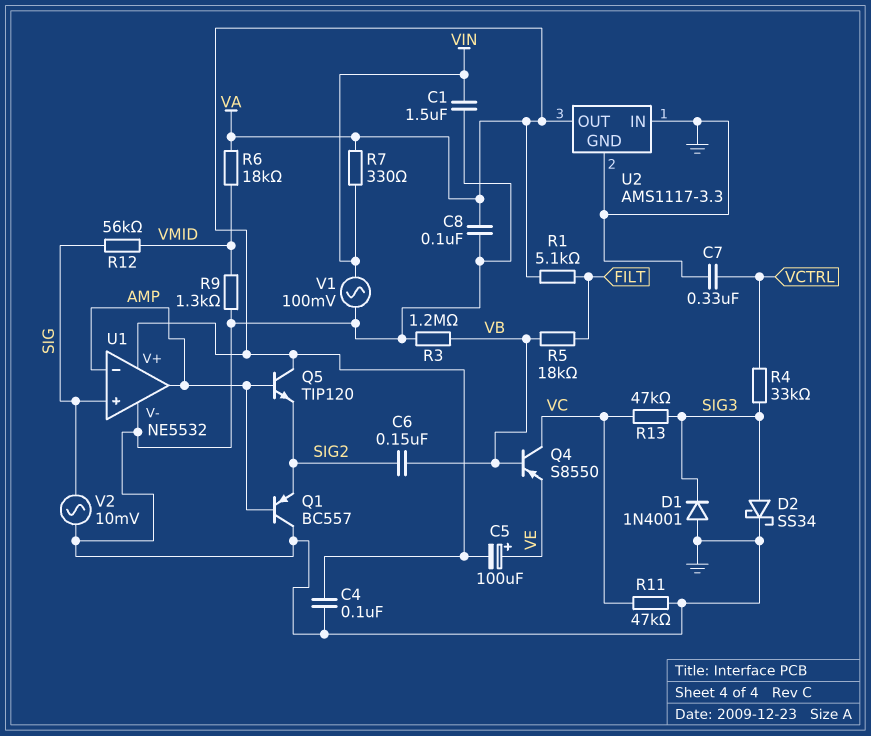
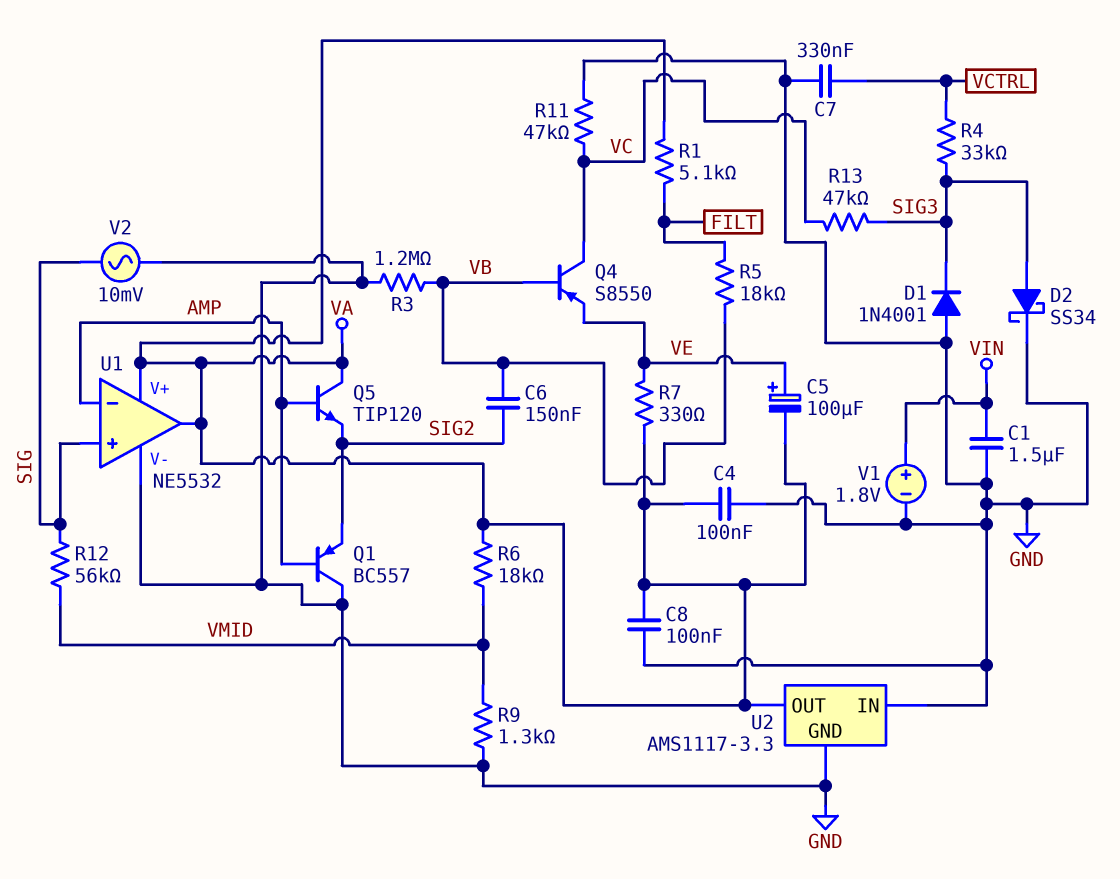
R7: 330 (VA, VIN) -> 330 (VA, VE)
U1 pin out: AMP -> VA
V1: AC 100mV (GND, VIN) -> 1.8V (plus VIN, minus GND)

